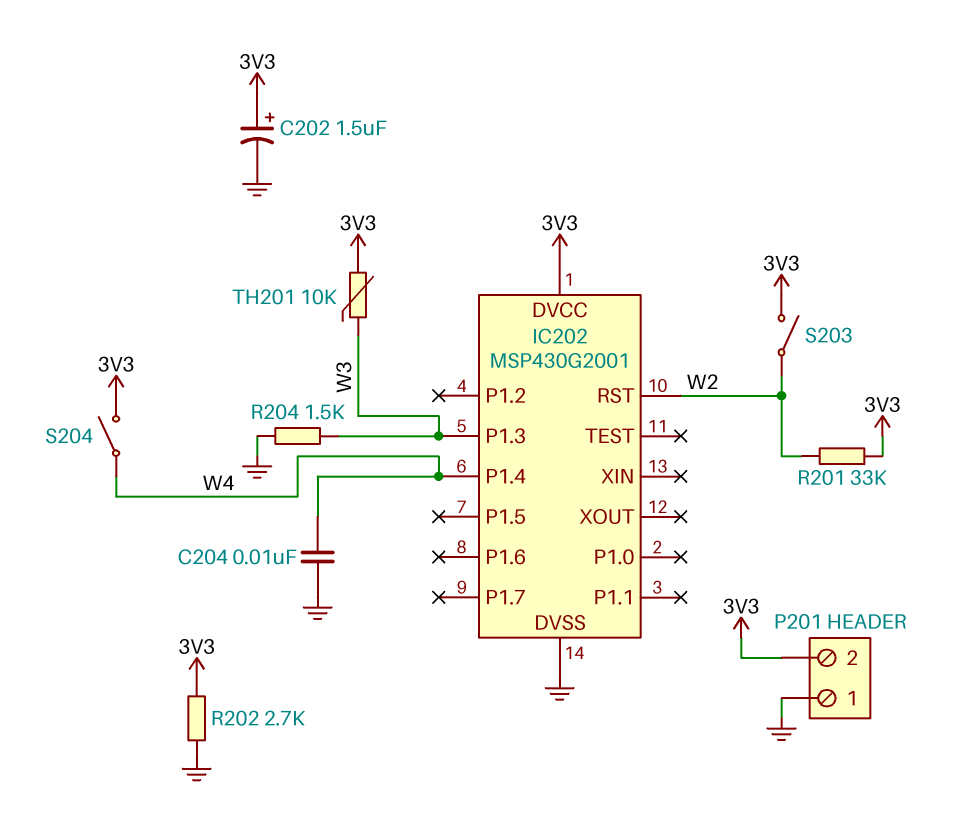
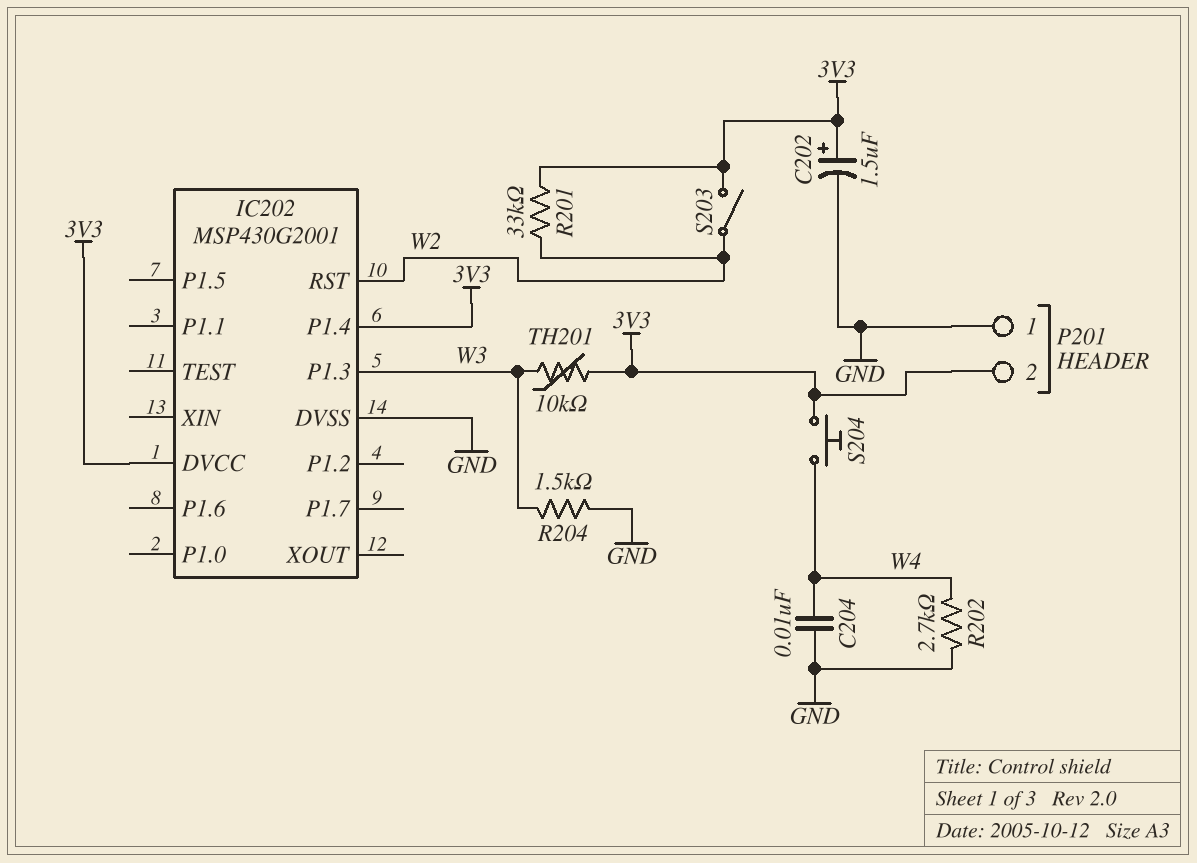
IC202 pin P1.4: W4 -> 3V3
R202: 2.7k (3V3, GND) -> 2.7k (GND, W4)
S204: switch (3V3, W4) -> button (3V3, W4)

